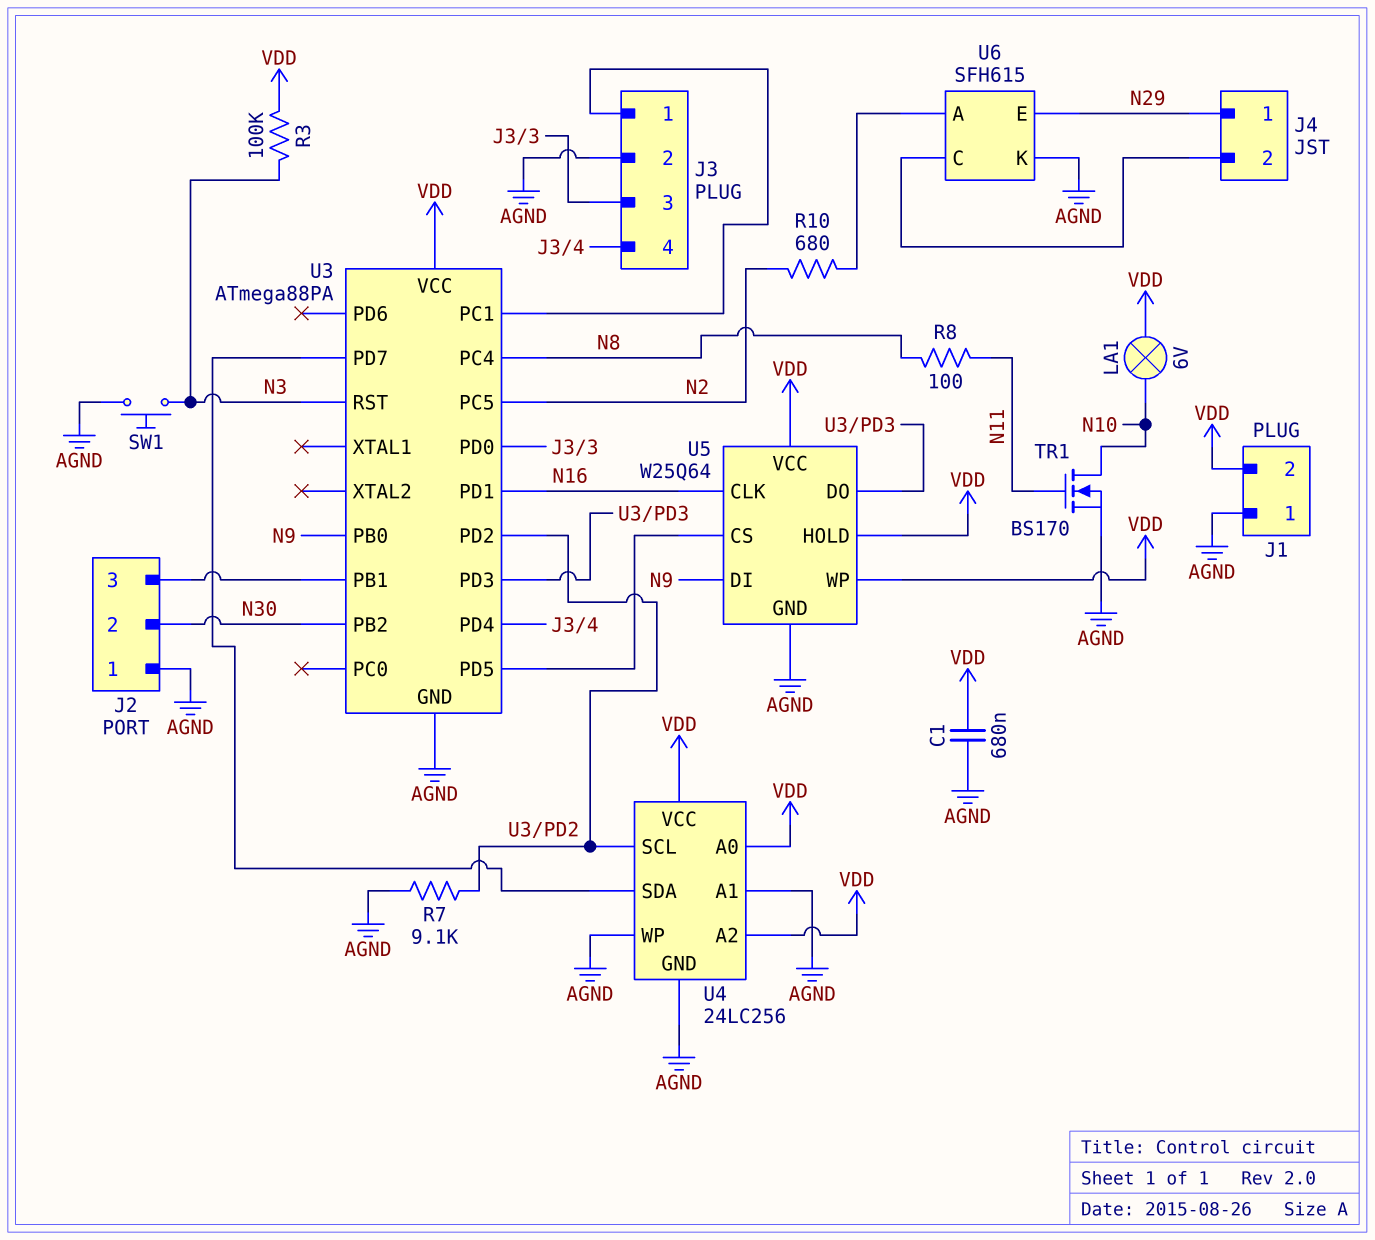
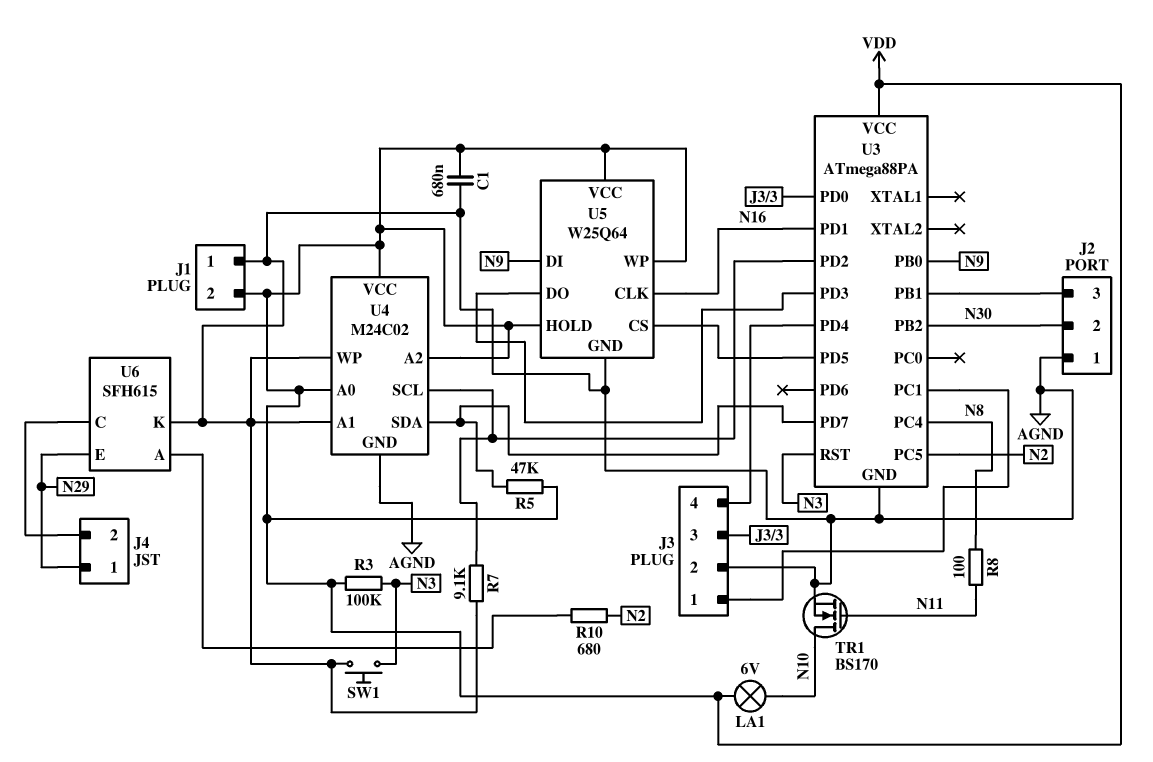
R5: none -> 47k (U3/PD7, VDD)
U4: 24LC256 -> M24C02

